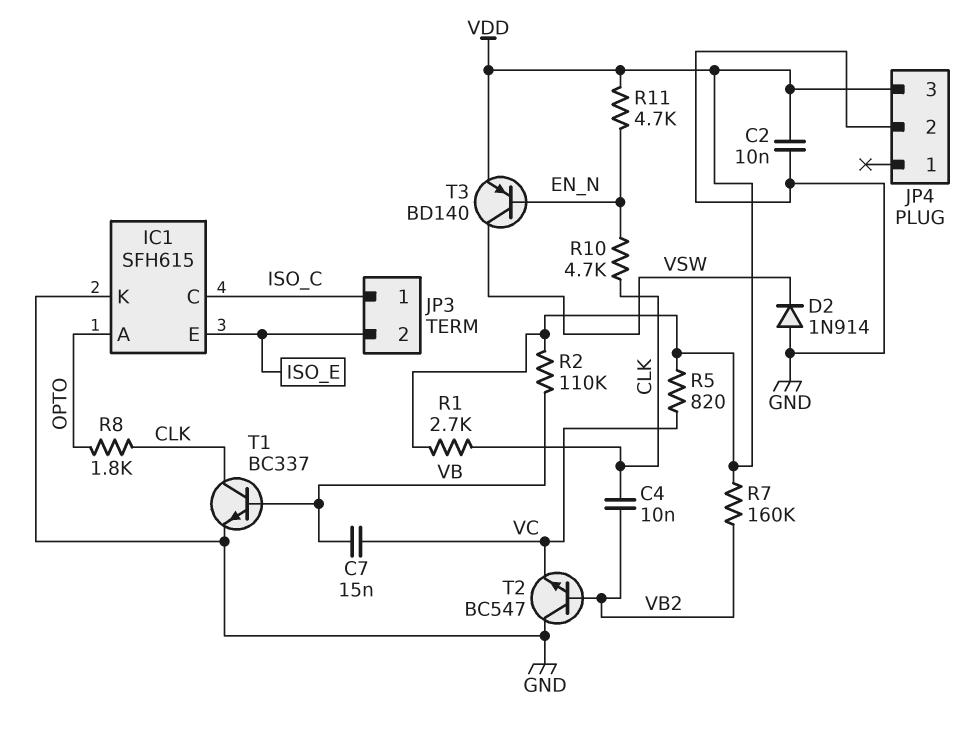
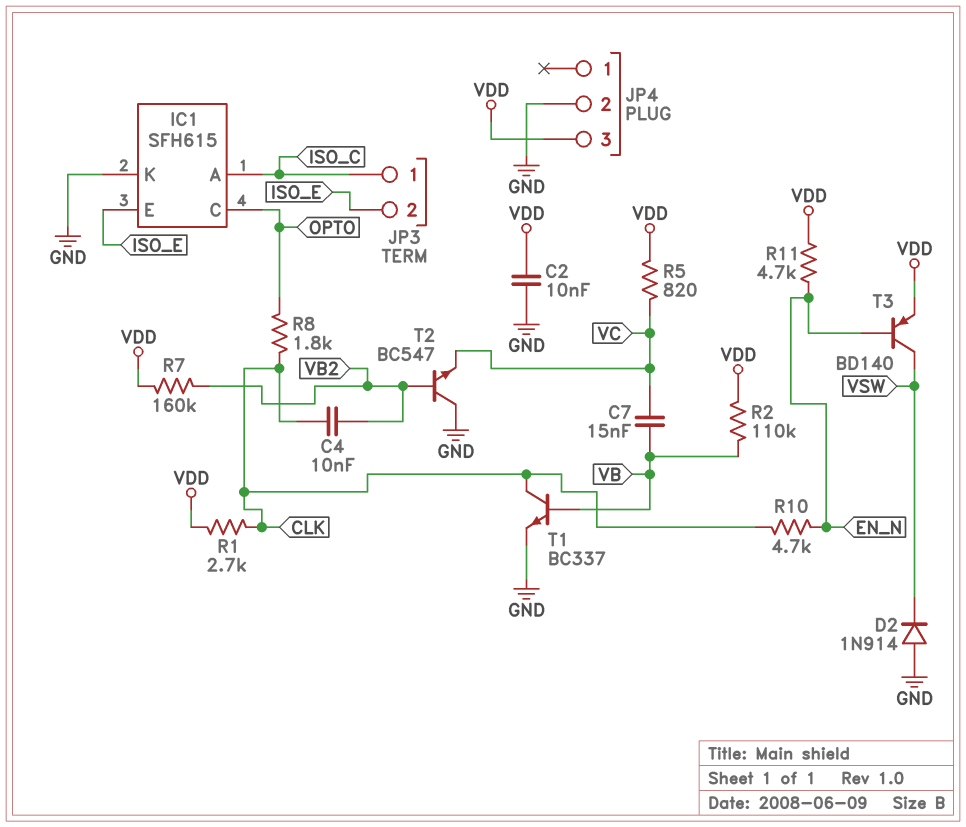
IC1 pin A: OPTO -> ISO_C
IC1 pin C: ISO_C -> OPTO

